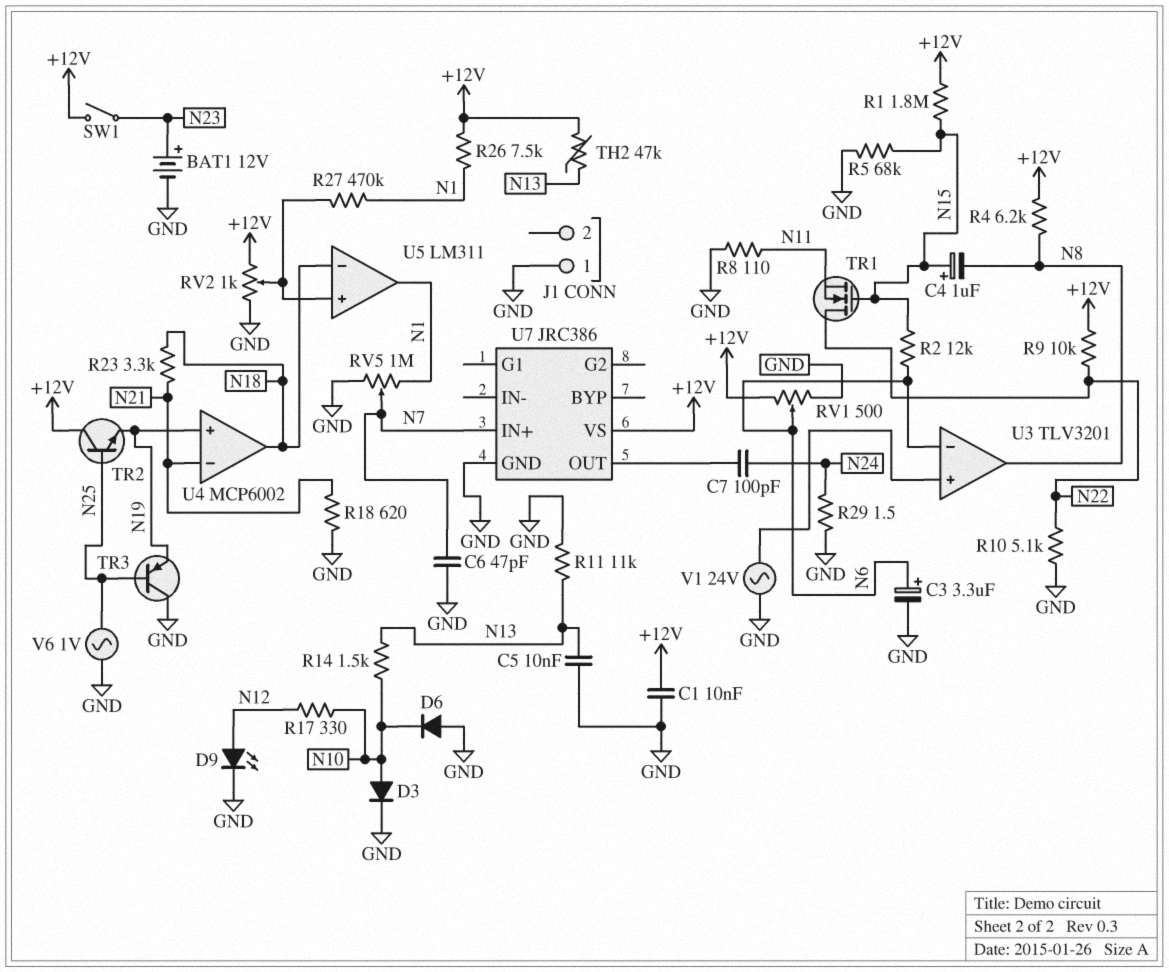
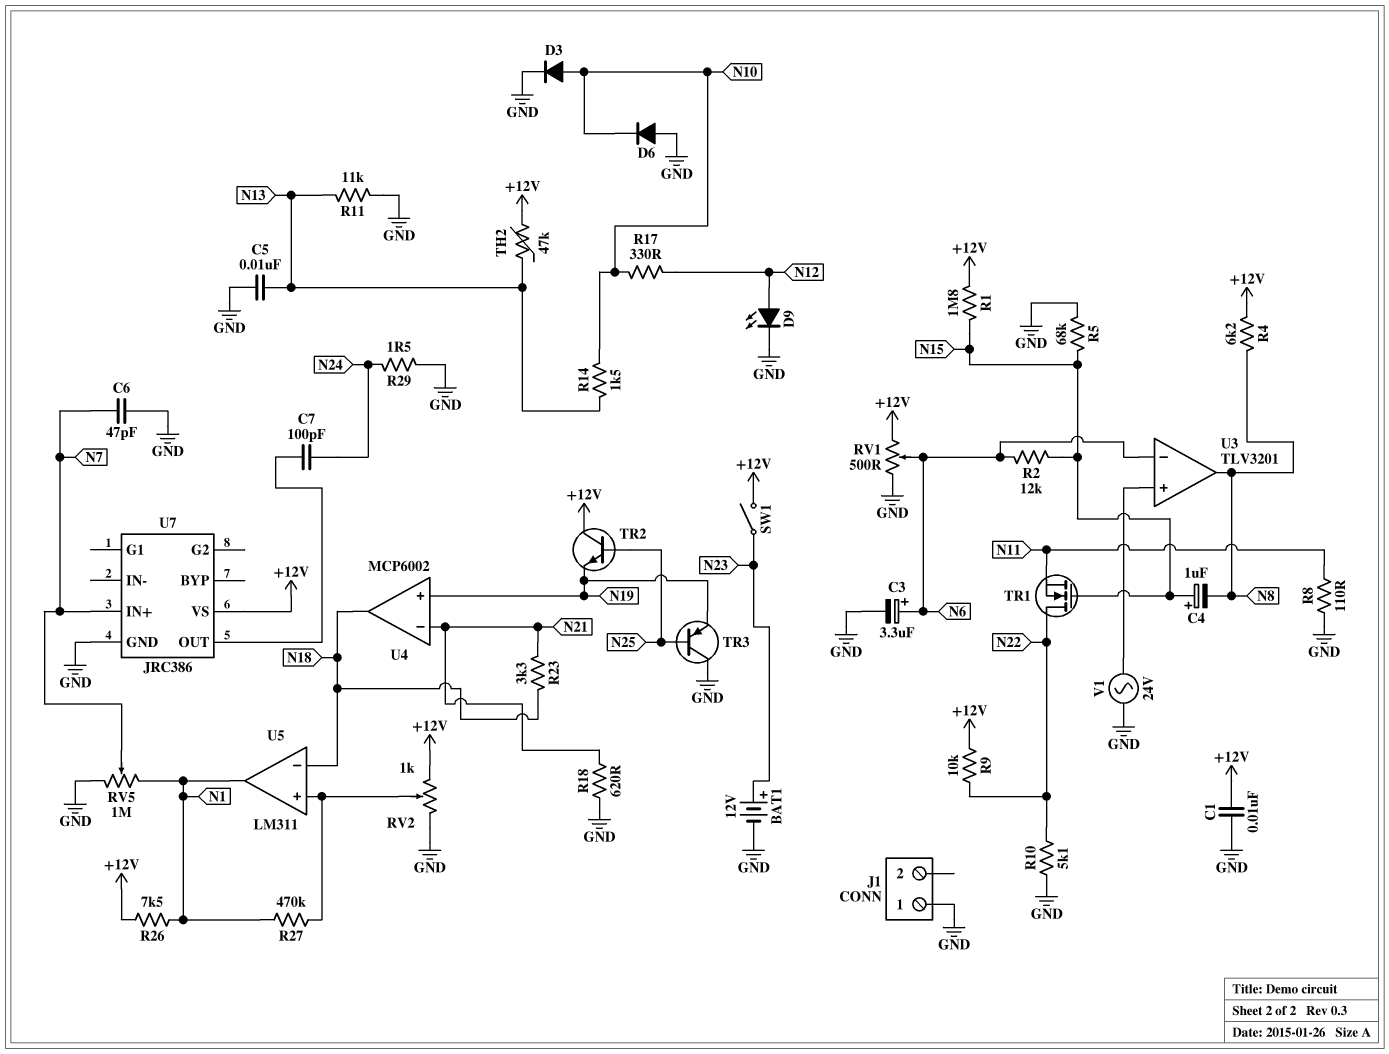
V6: AC 1V (GND, N25) -> none

